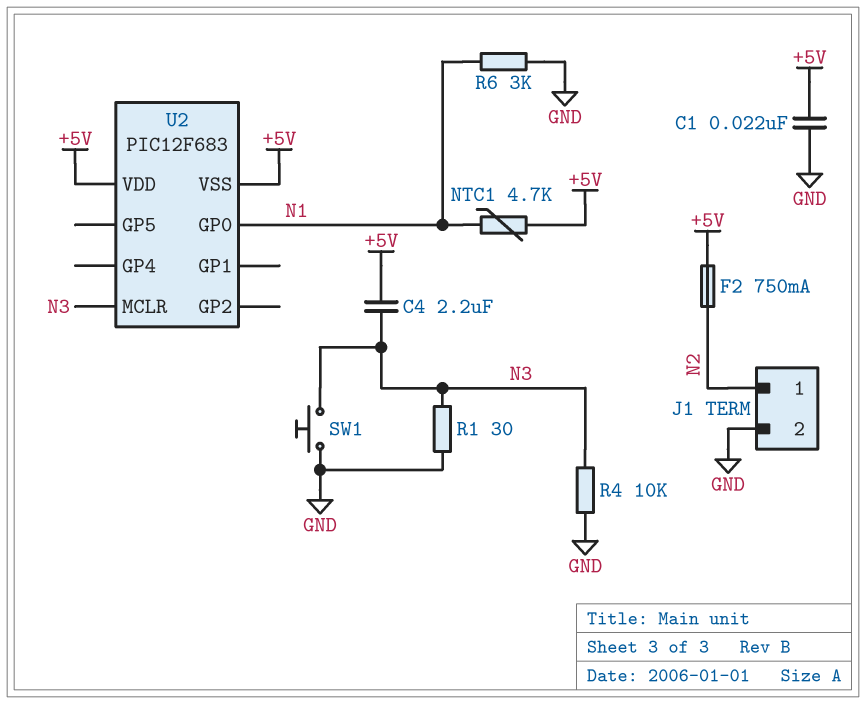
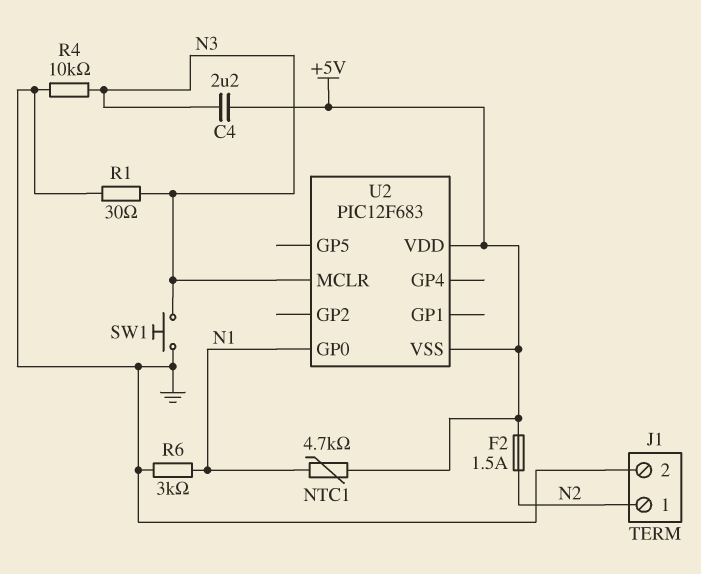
C1: 22nF (+5V, GND) -> none
F2: 750mA (+5V, N2) -> 1.5A (+5V, N2)

